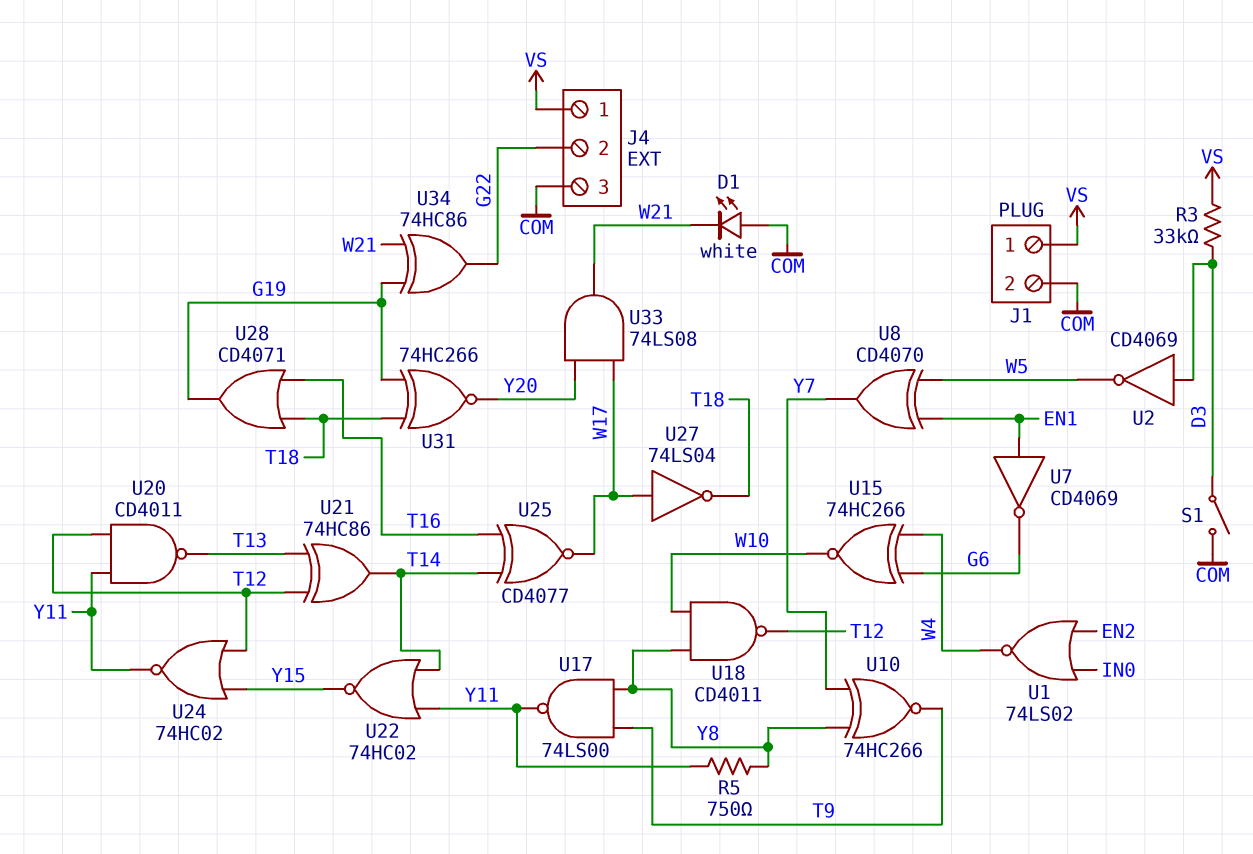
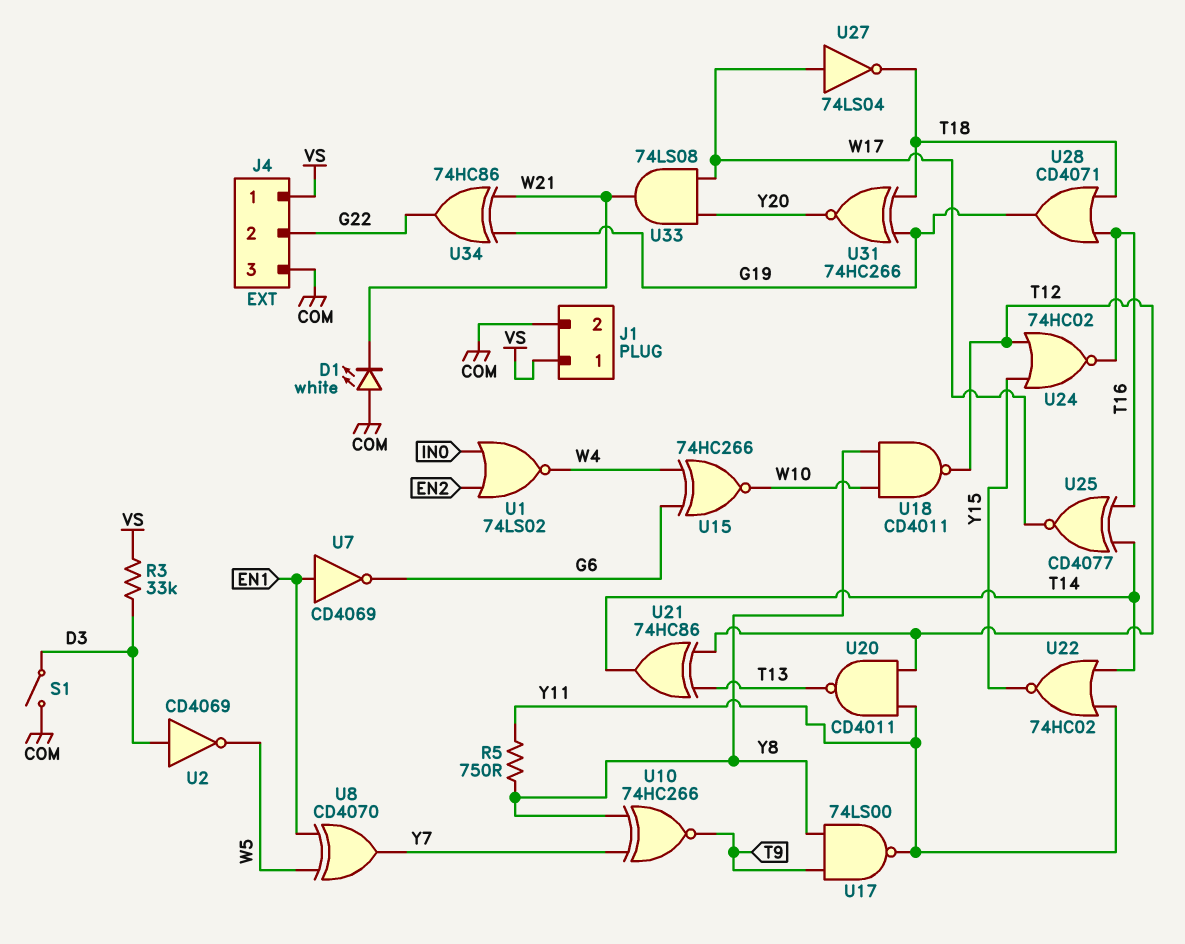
U24: NOR 74HC02 (in T12, in Y15, out Y11) -> NOR 74HC02 (in T12, in Y15, out T16)

